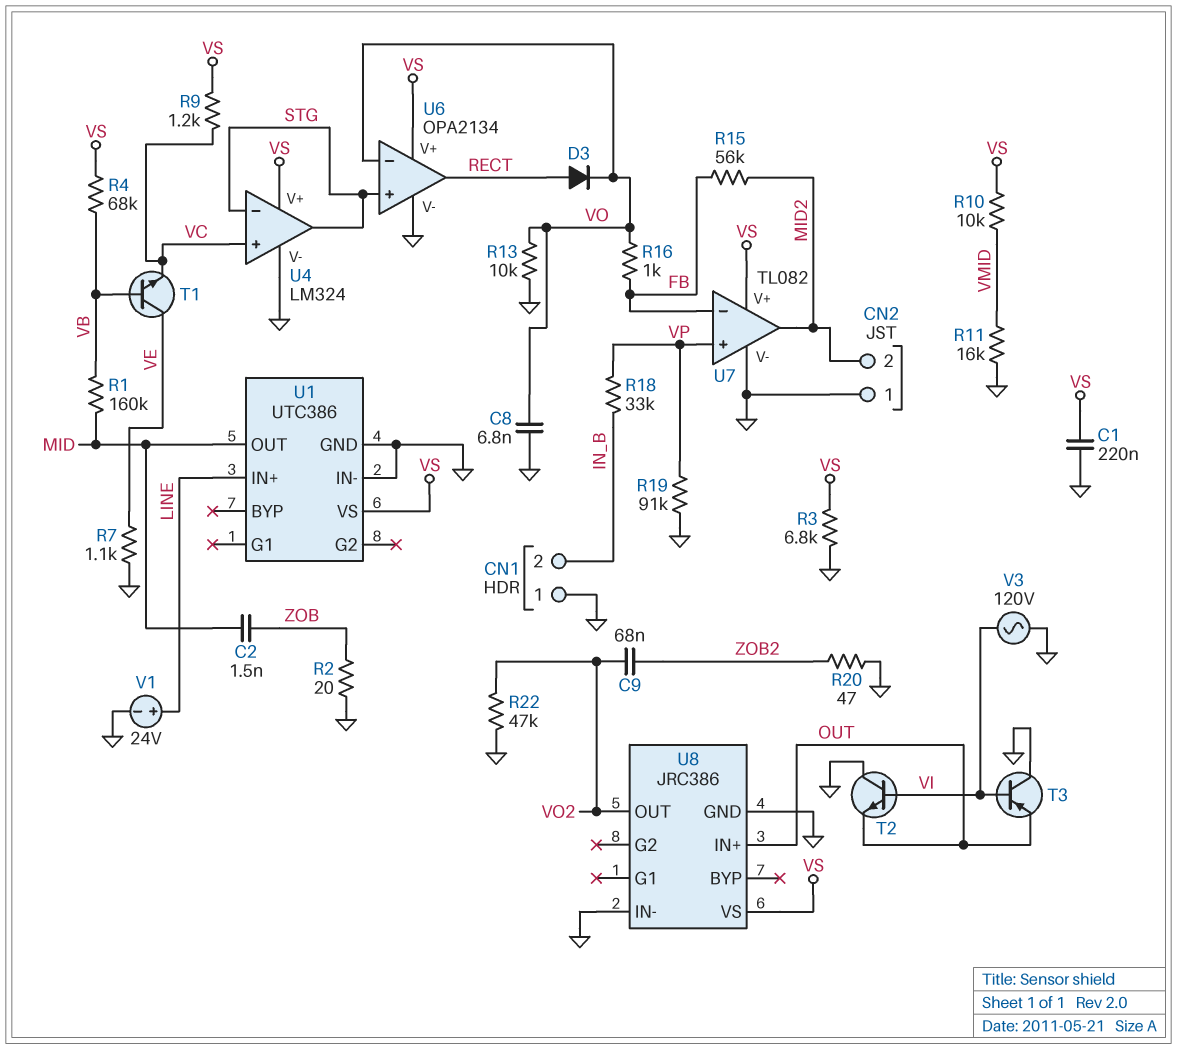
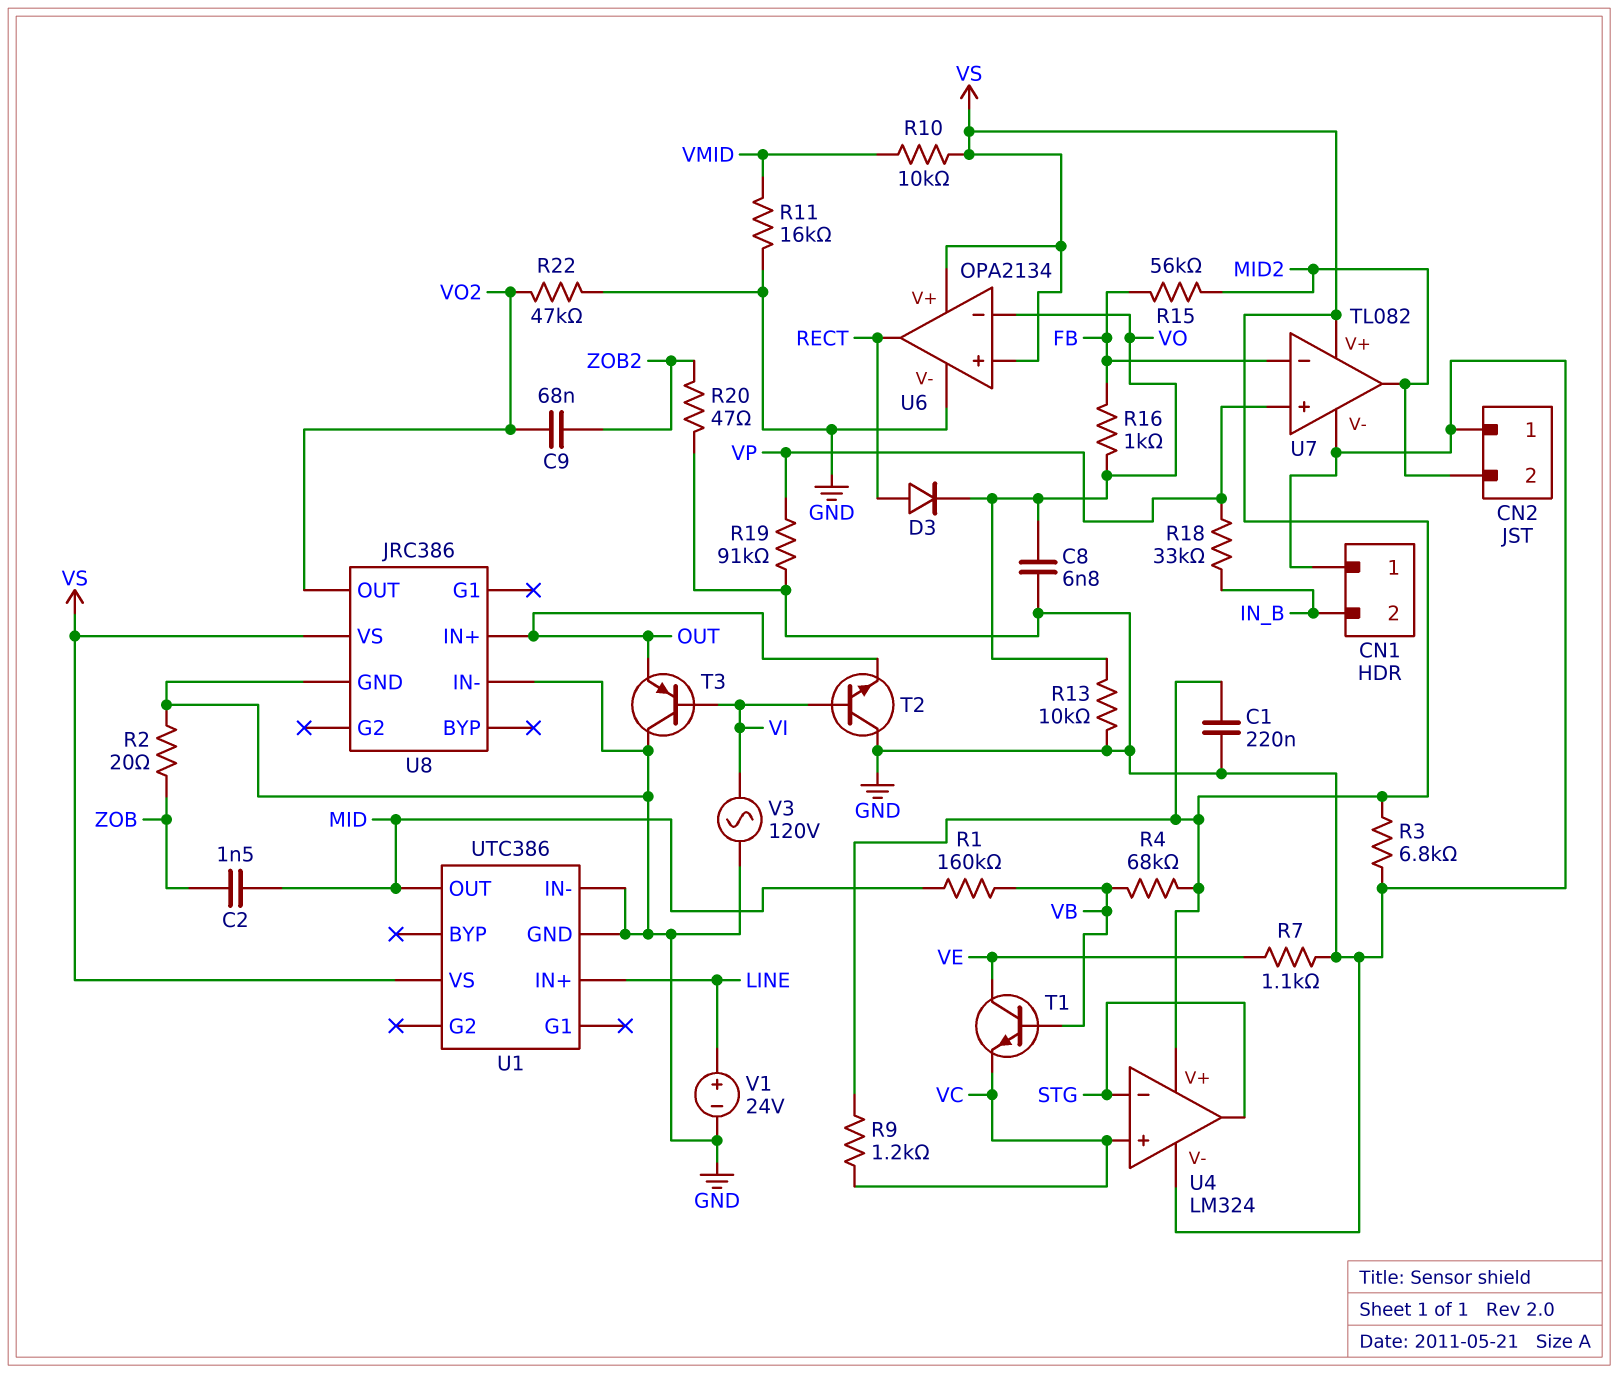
U6 pin in+: STG -> VS

